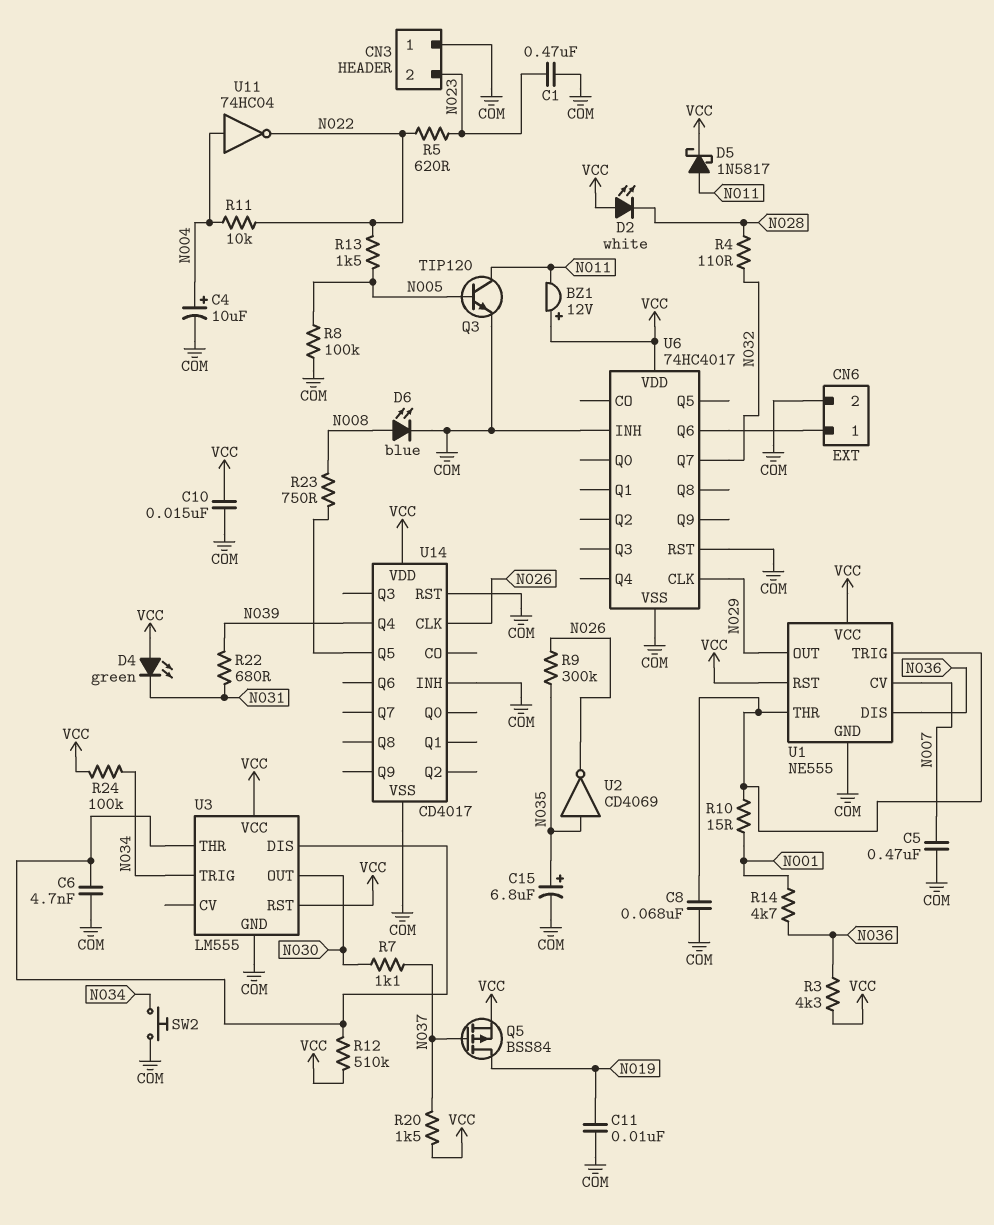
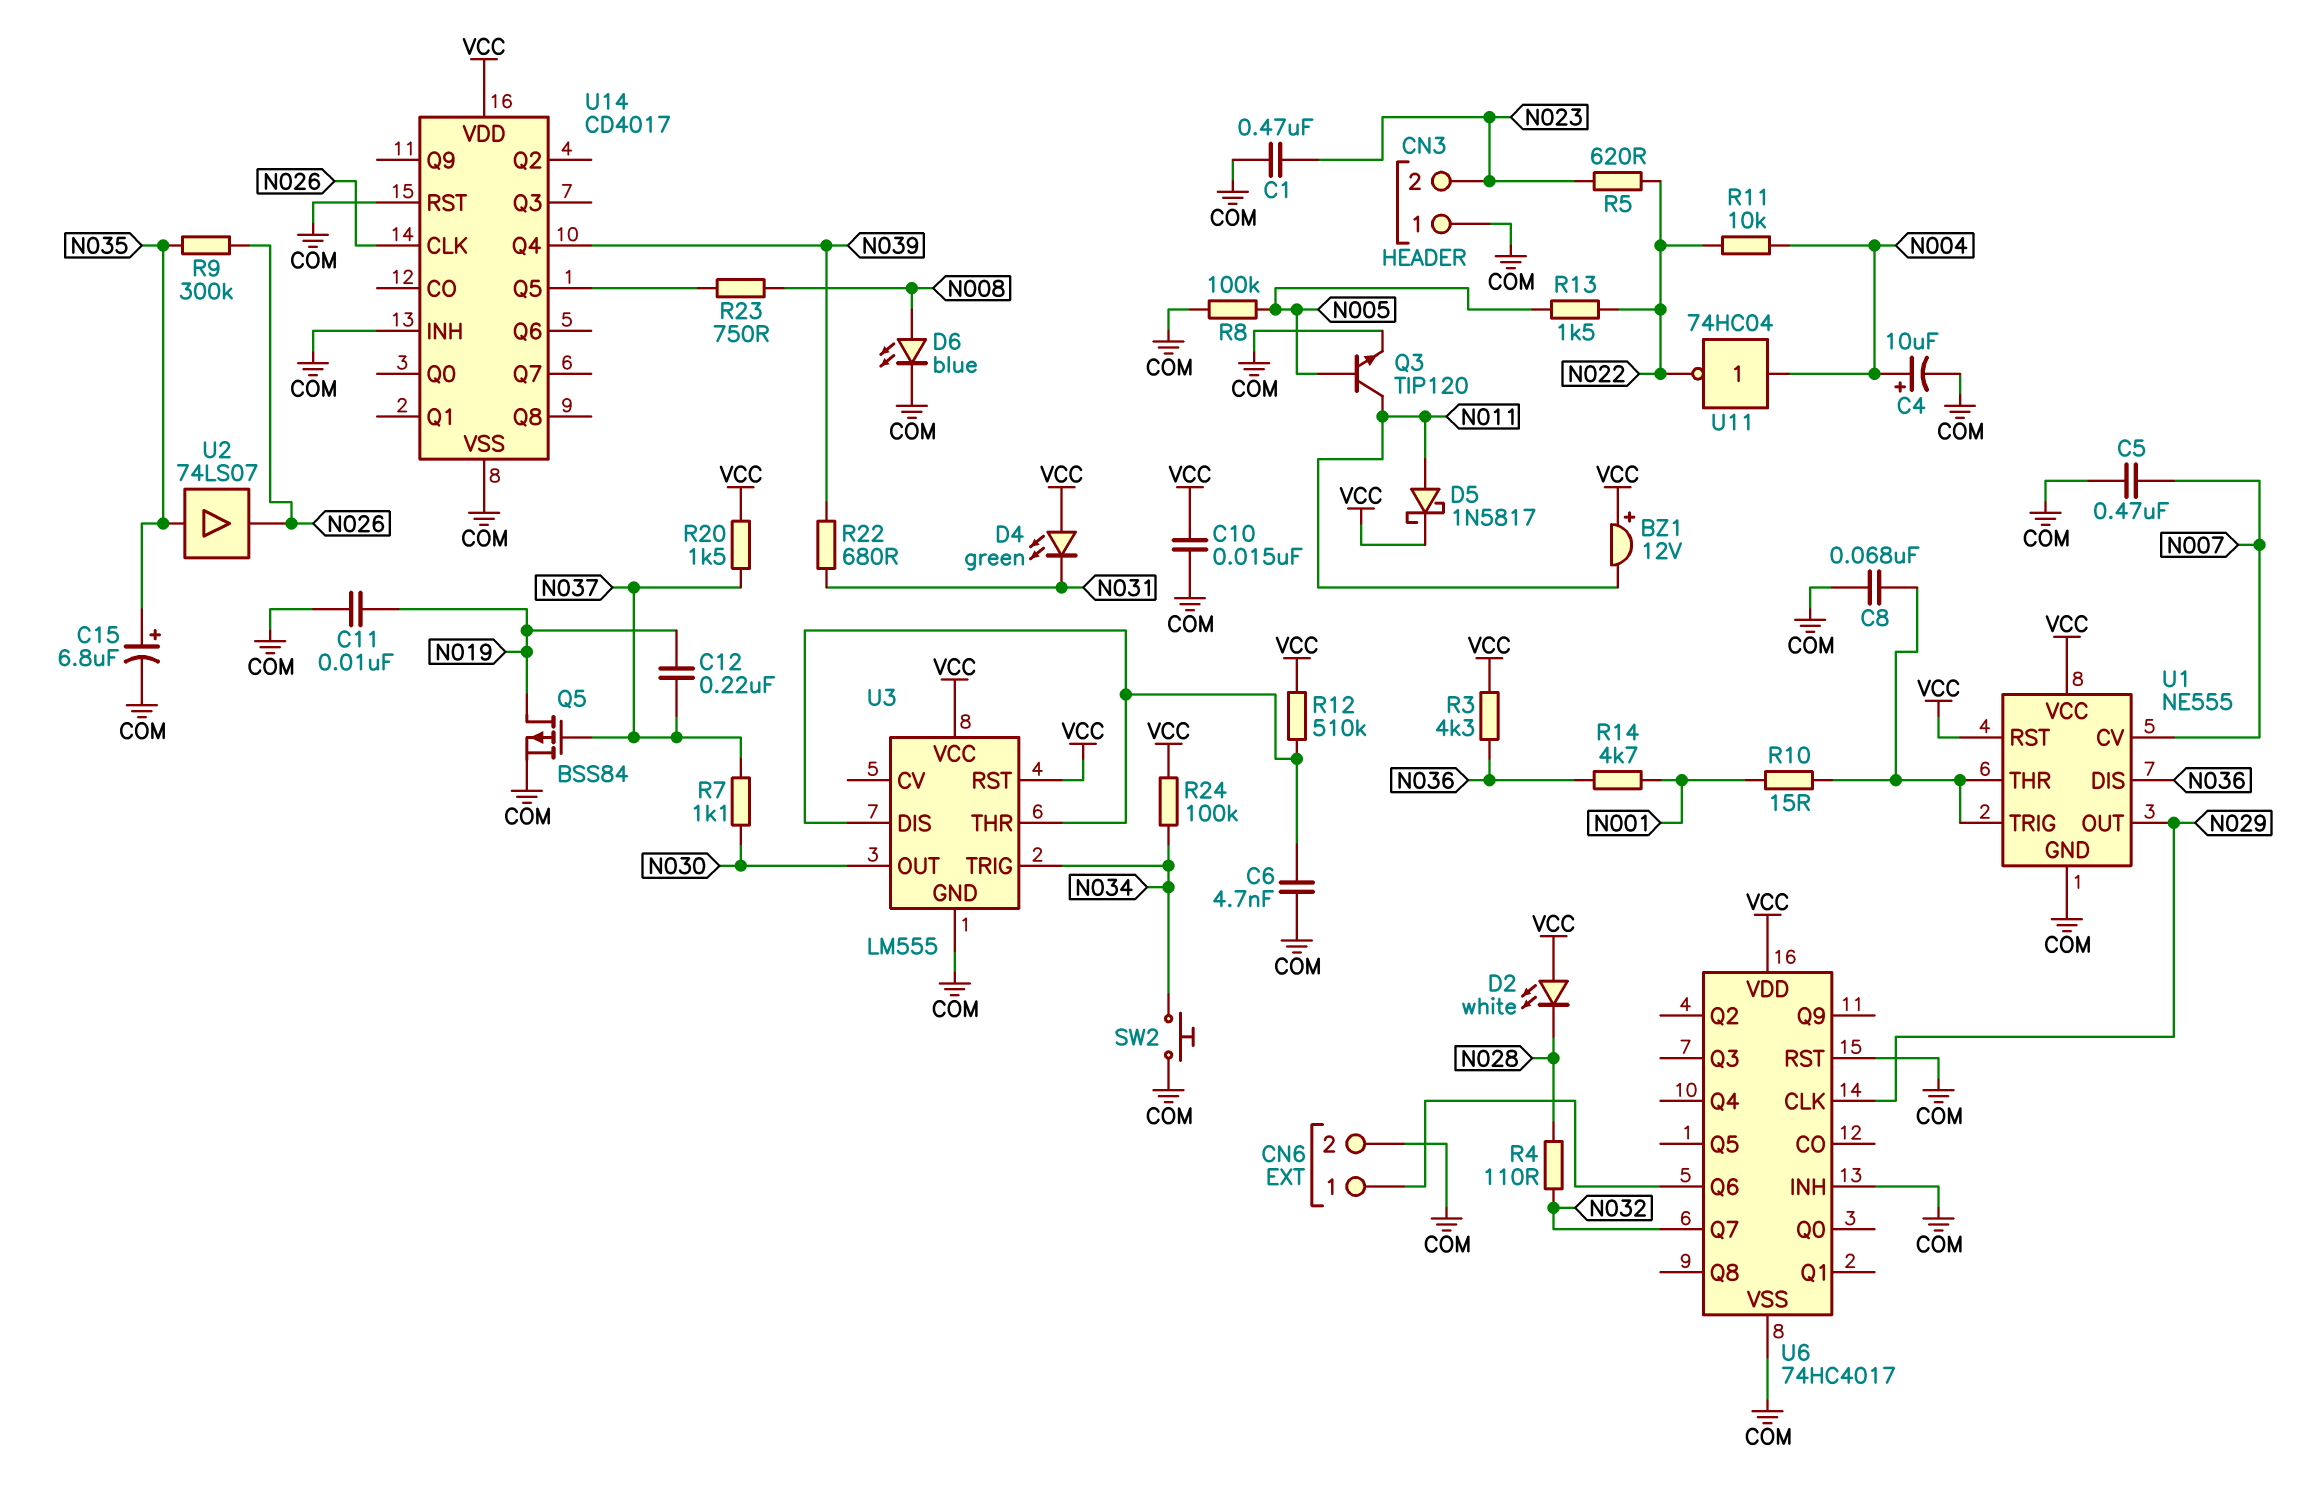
C12: none -> 220nF (N019, N037)
Q5: PMOS BSS84 (G N037, D N019, S VCC) -> PMOS BSS84 (G N037, D N019, S COM)
U2: NOT CD4069 (in N035, out N026) -> buffer 74LS07 (in N035, out N026)

